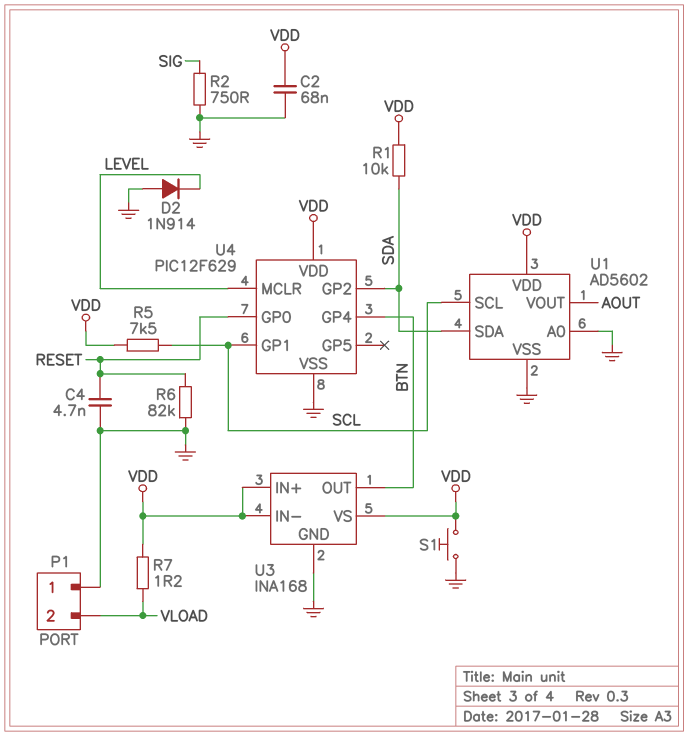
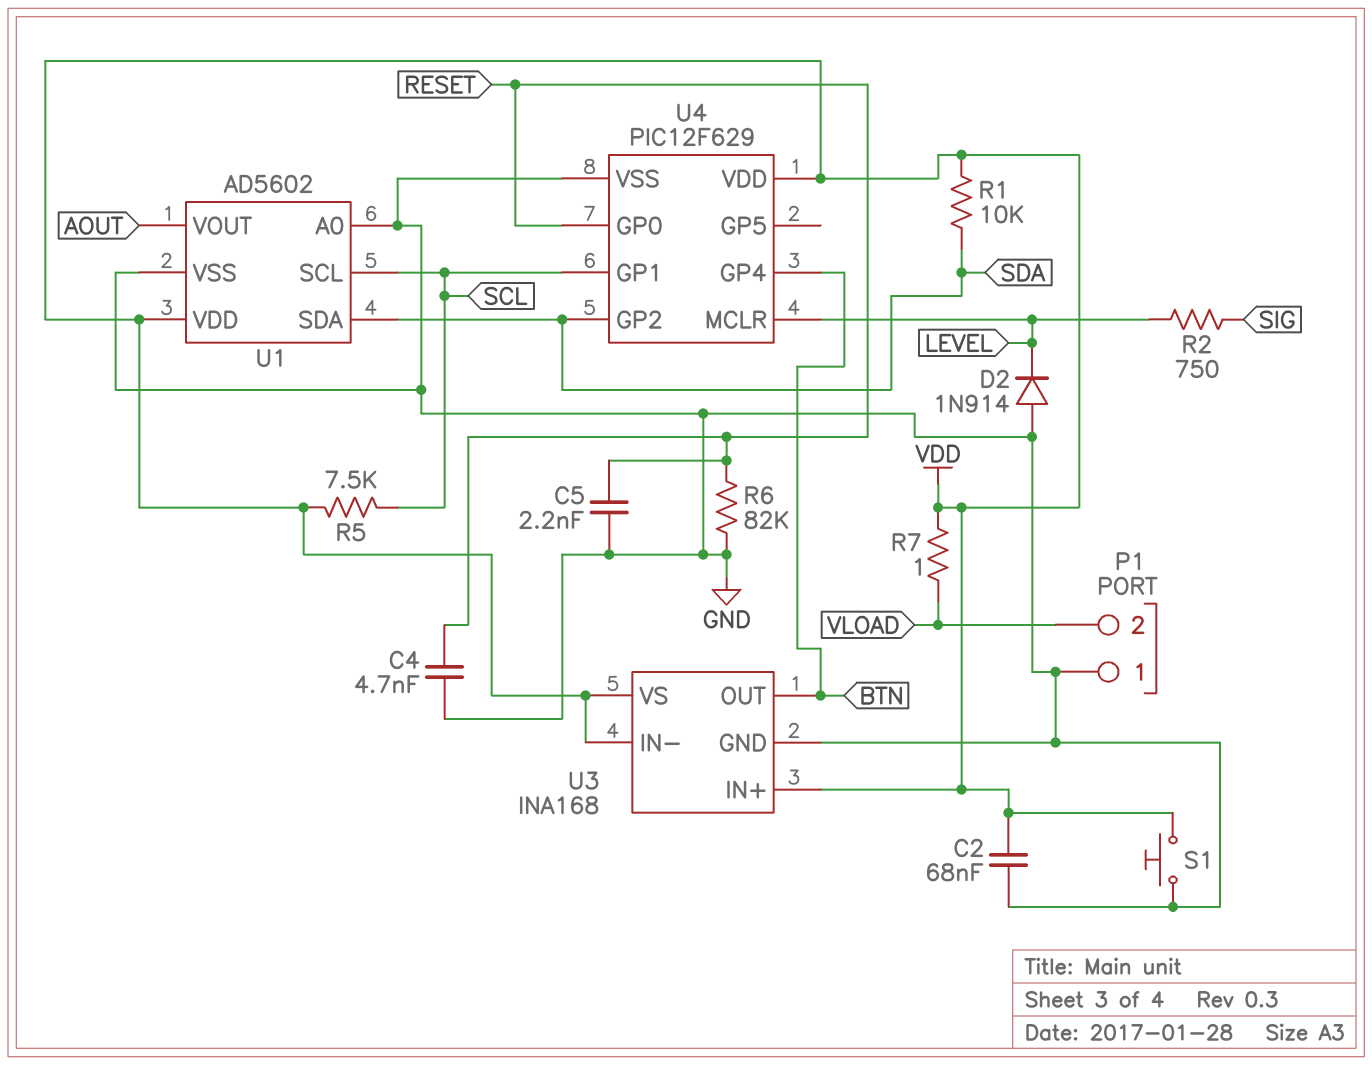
C5: none -> 2.2nF (GND, RESET)
R2: 750 (GND, SIG) -> 750 (LEVEL, SIG)
R7: 1.2 (VDD, VLOAD) -> 1 (VDD, VLOAD)

